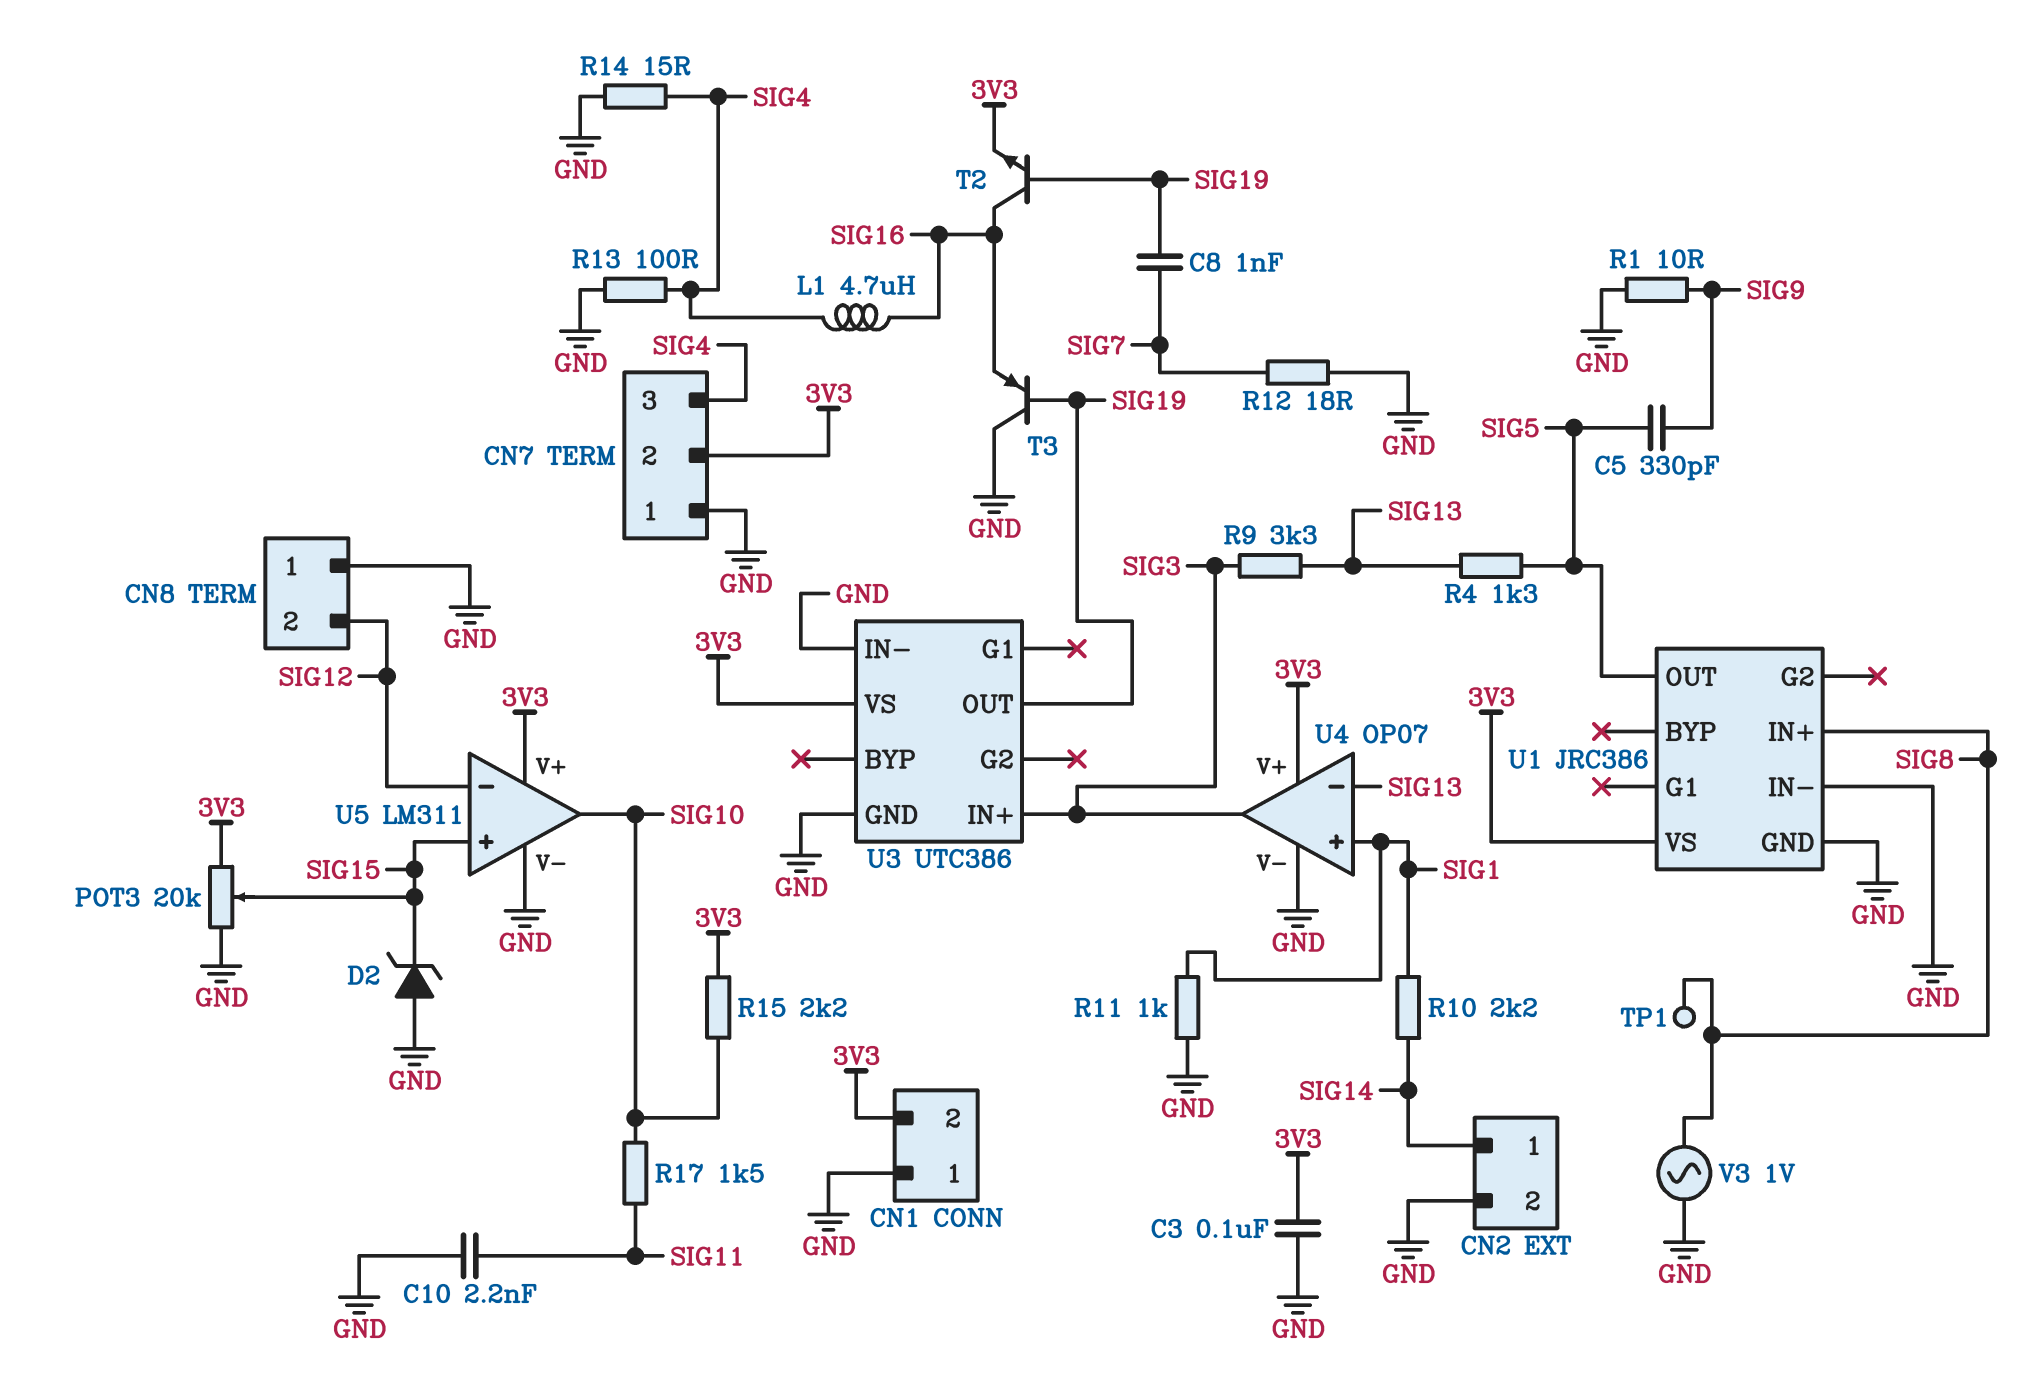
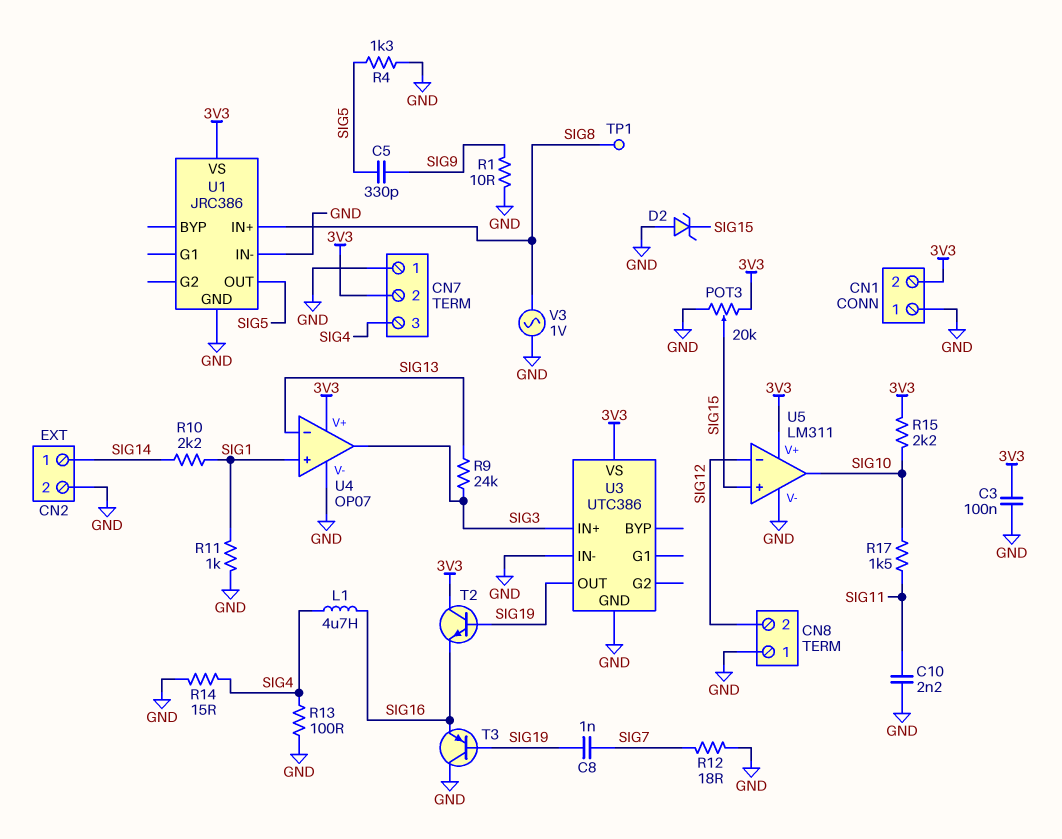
R4: 1.3k (SIG5, SIG13) -> 1.3k (GND, SIG5)
R9: 3.3k (SIG3, SIG13) -> 24k (SIG3, SIG13)
T2: NPN (B SIG19, C SIG16, E 3V3) -> NPN (B SIG19, C 3V3, E SIG16)

